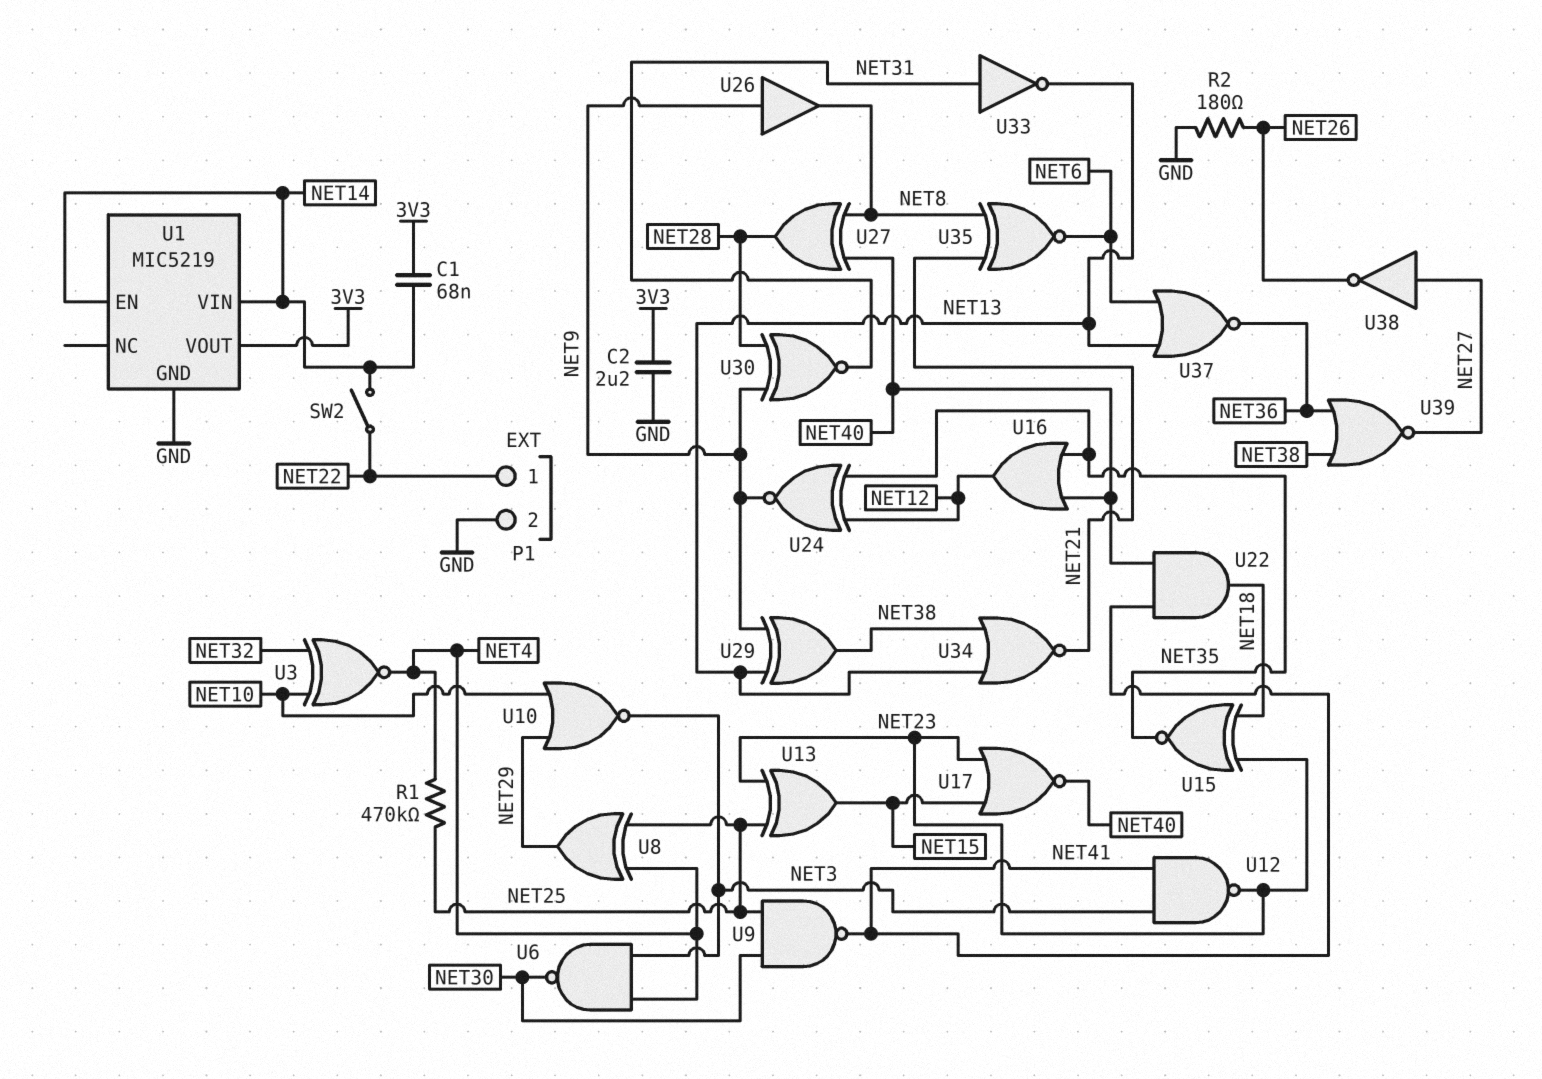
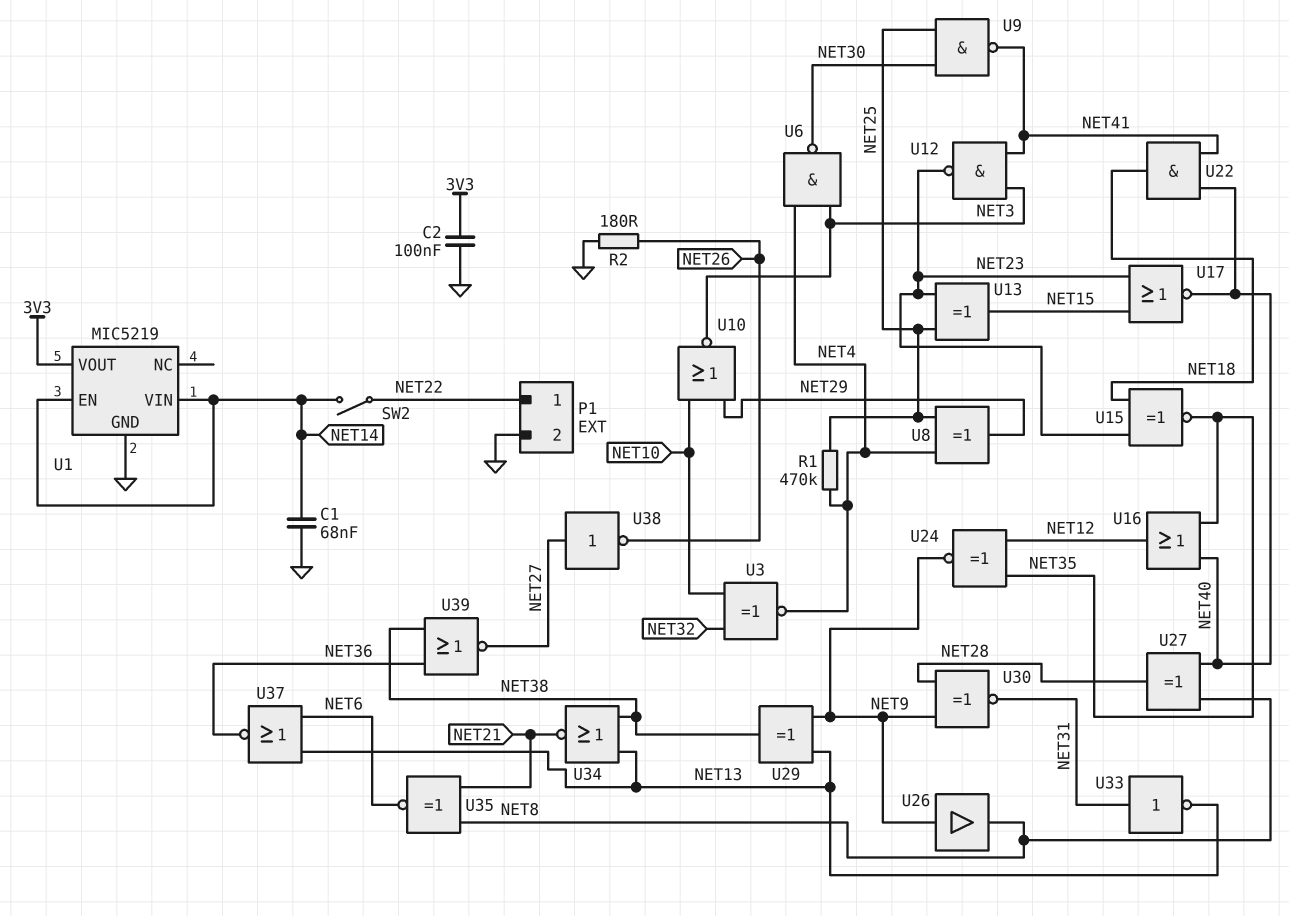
C1: 68nF (3V3, NET14) -> 68nF (GND, NET14)
C2: 2.2uF (3V3, GND) -> 100nF (3V3, GND)

